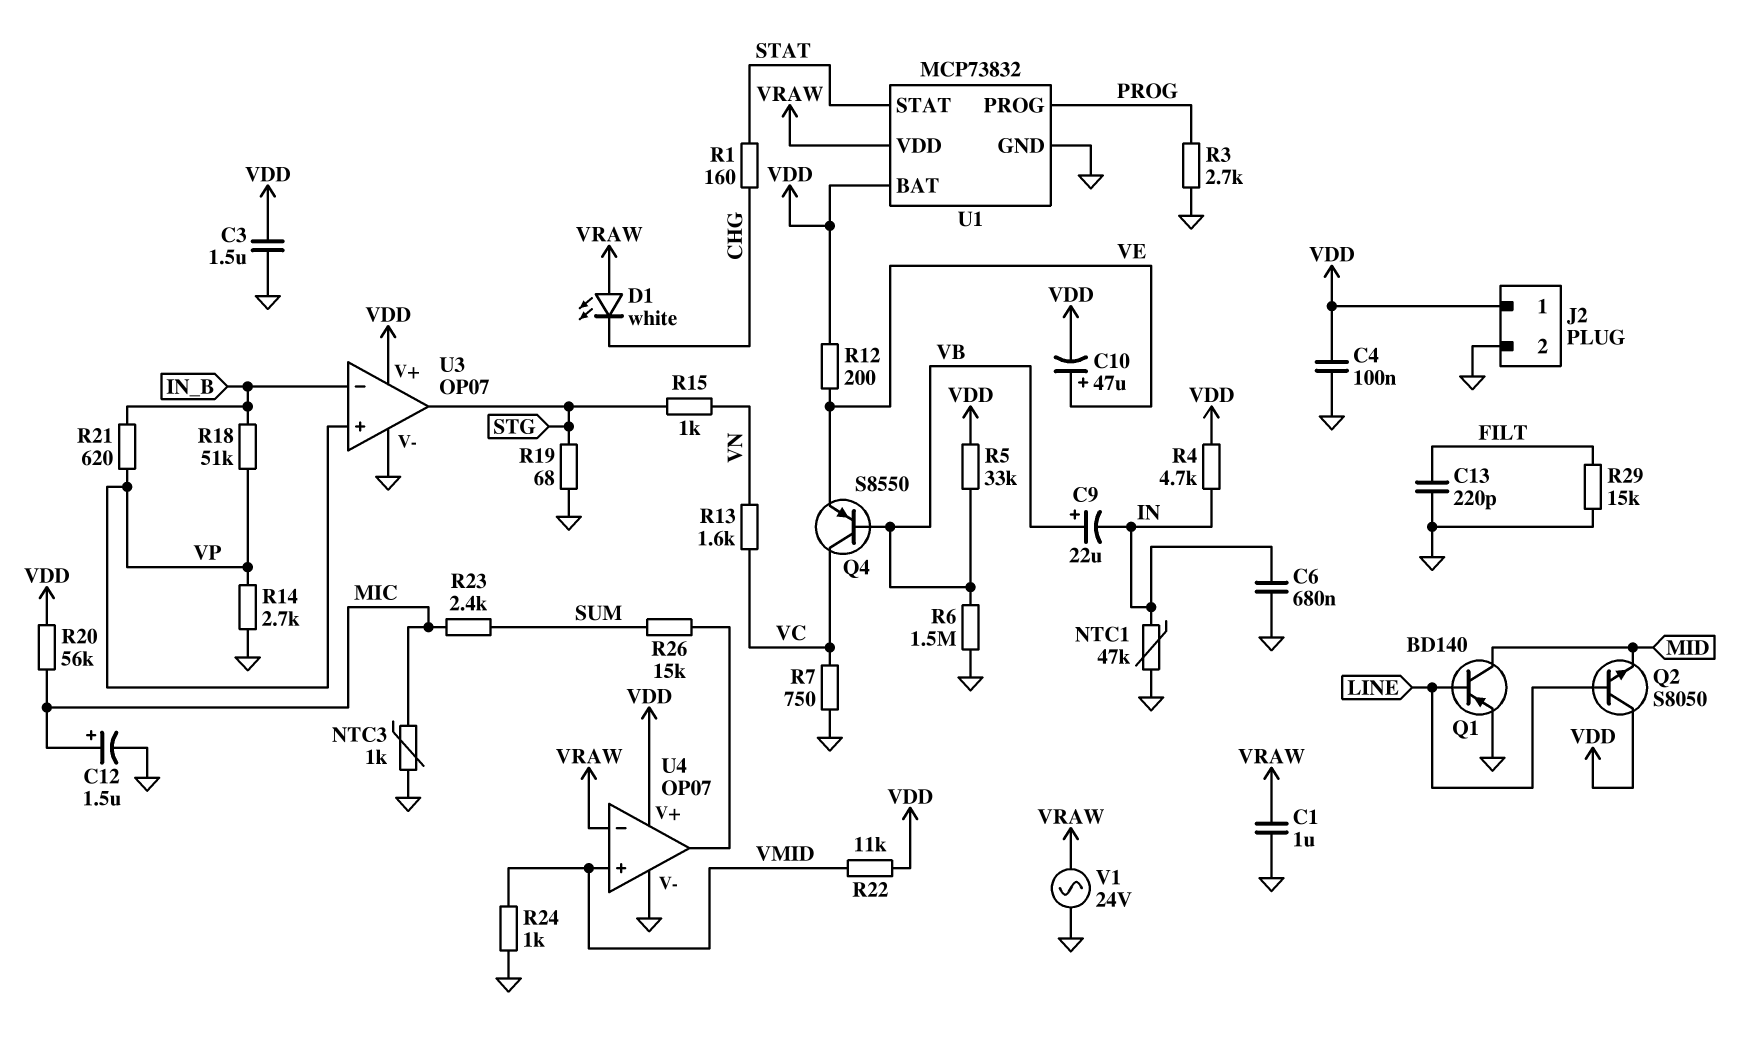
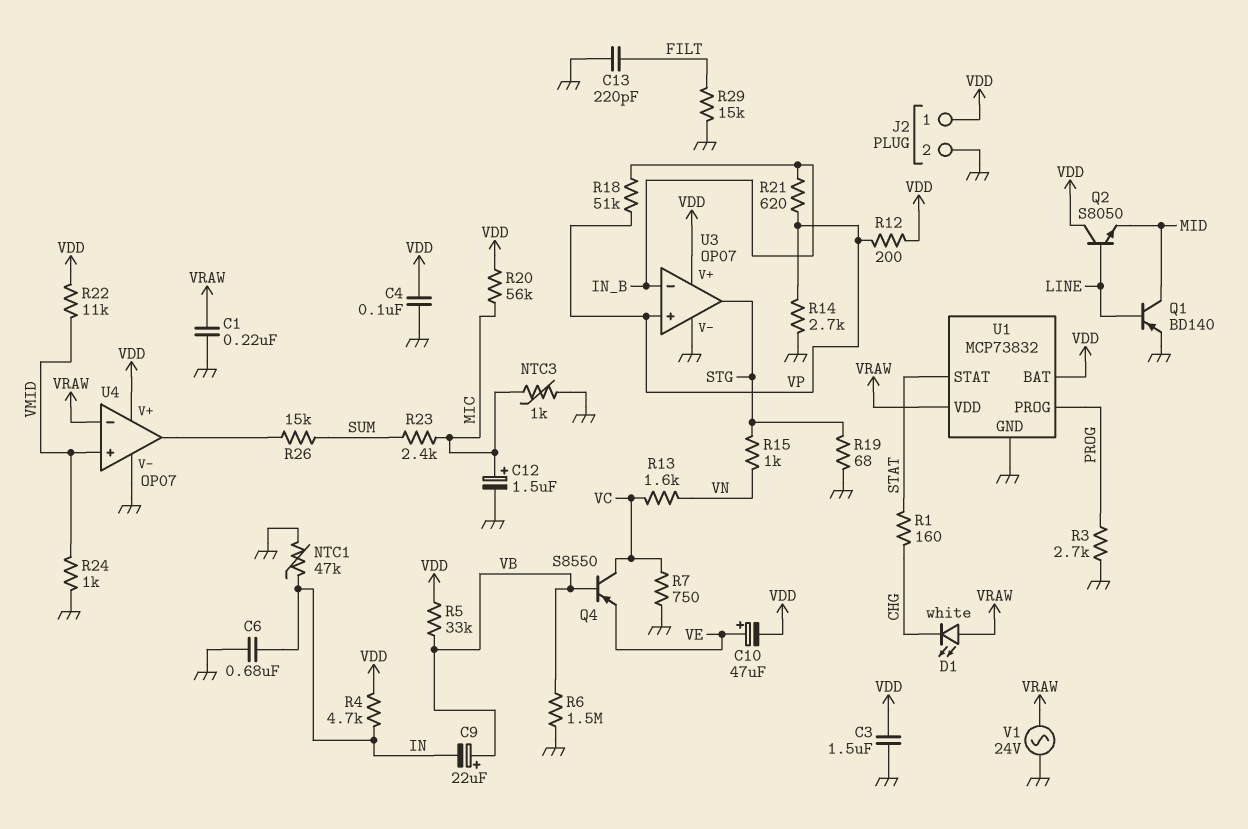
C1: 1uF (GND, VRAW) -> 220nF (GND, VRAW)
R12: 200 (VDD, VE) -> 200 (VDD, VP)

